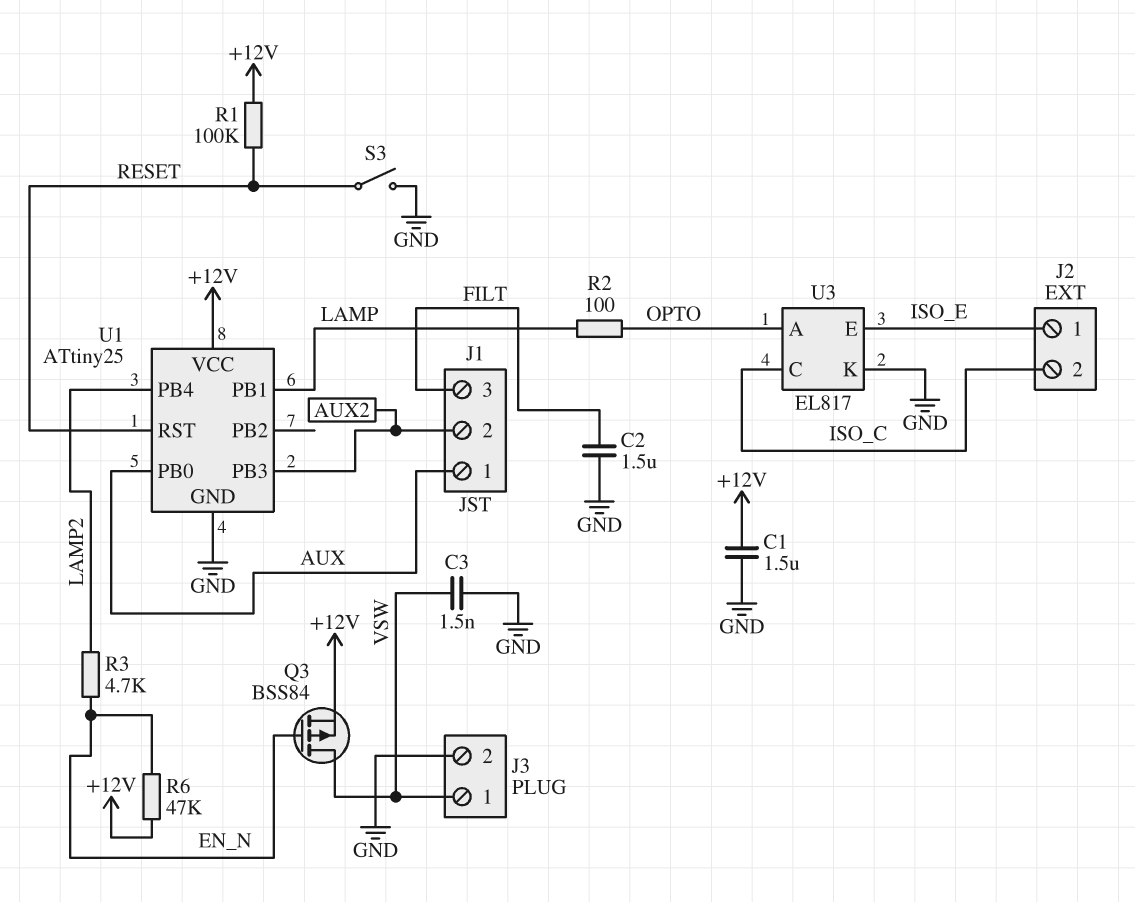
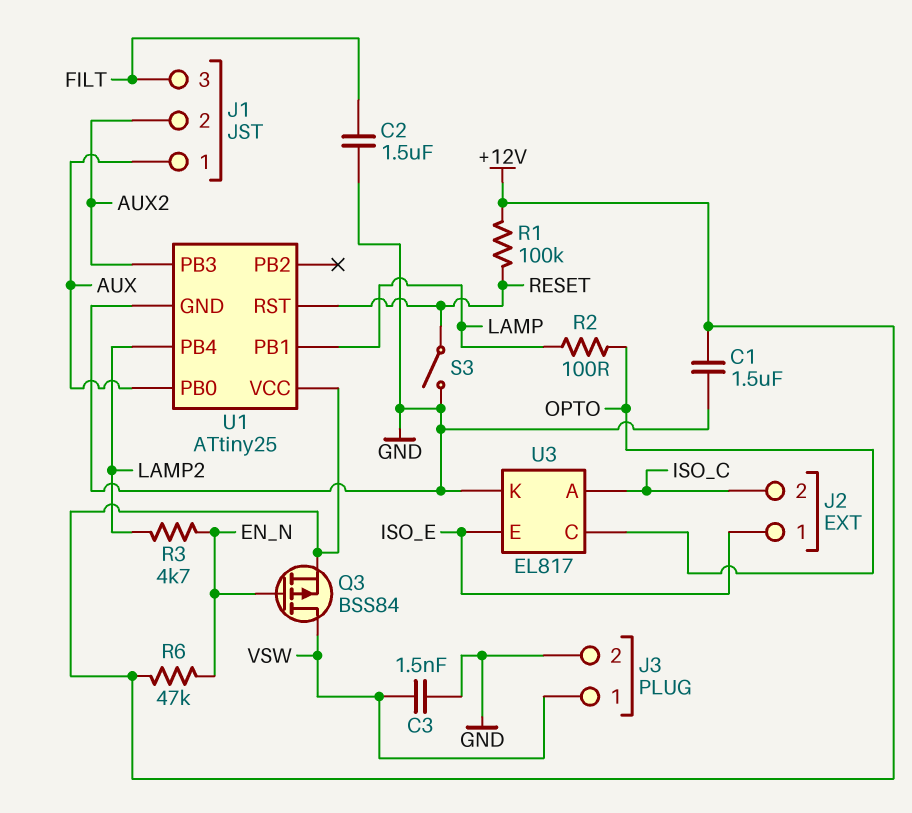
U3 pin A: OPTO -> ISO_C
U3 pin C: ISO_C -> OPTO

